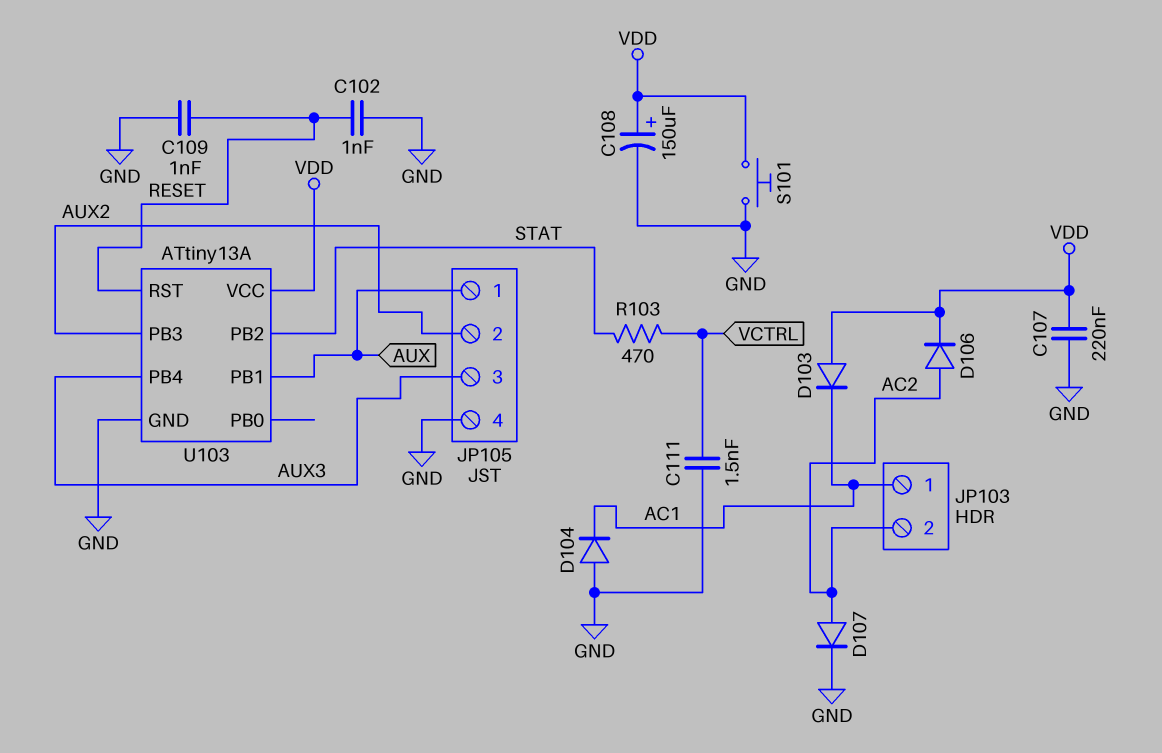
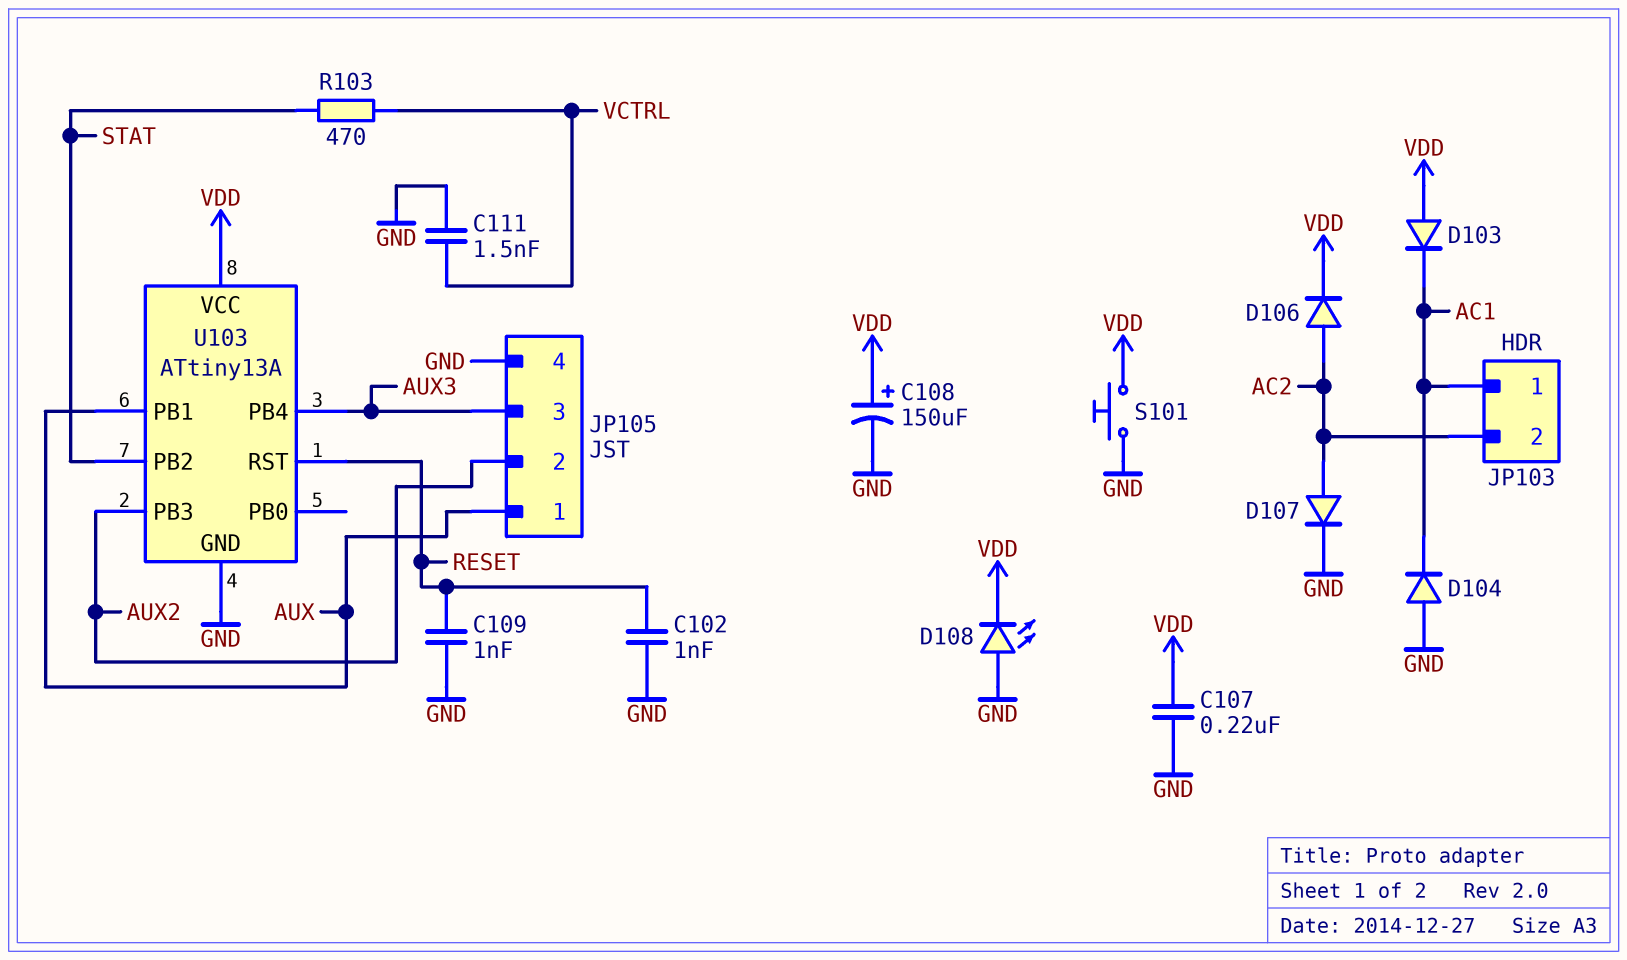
D108: none -> LED (A GND, K VDD)

